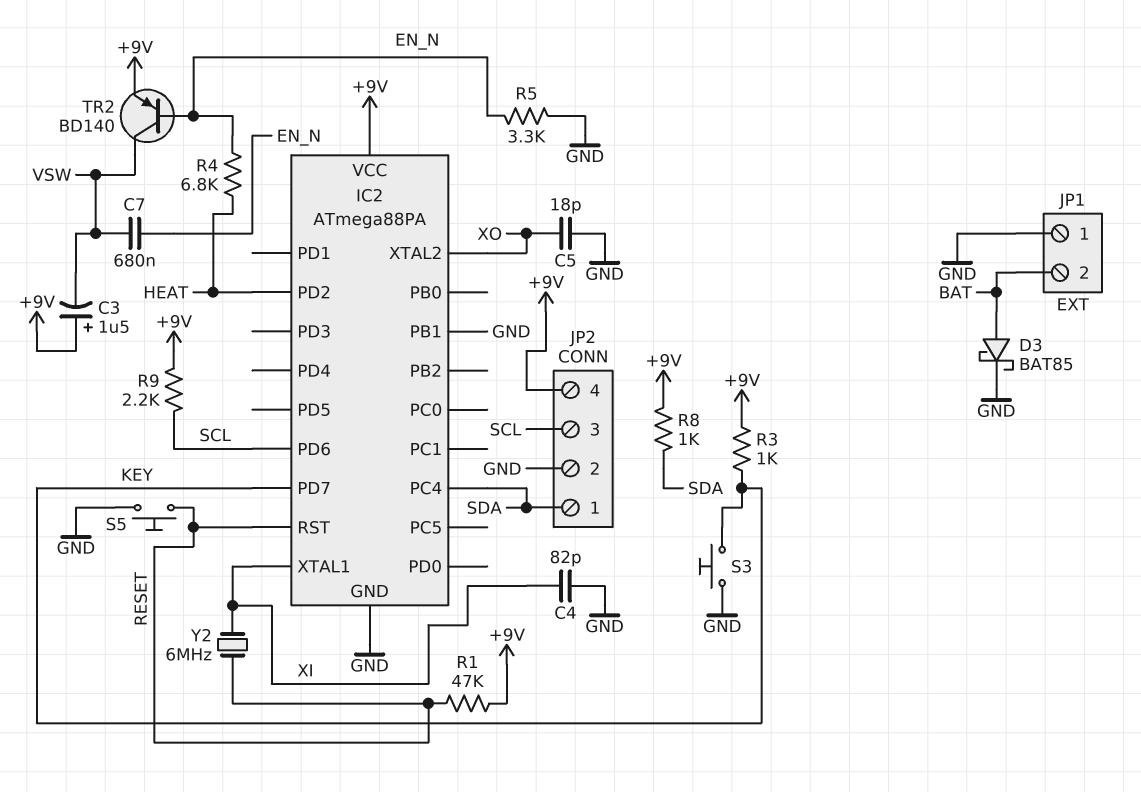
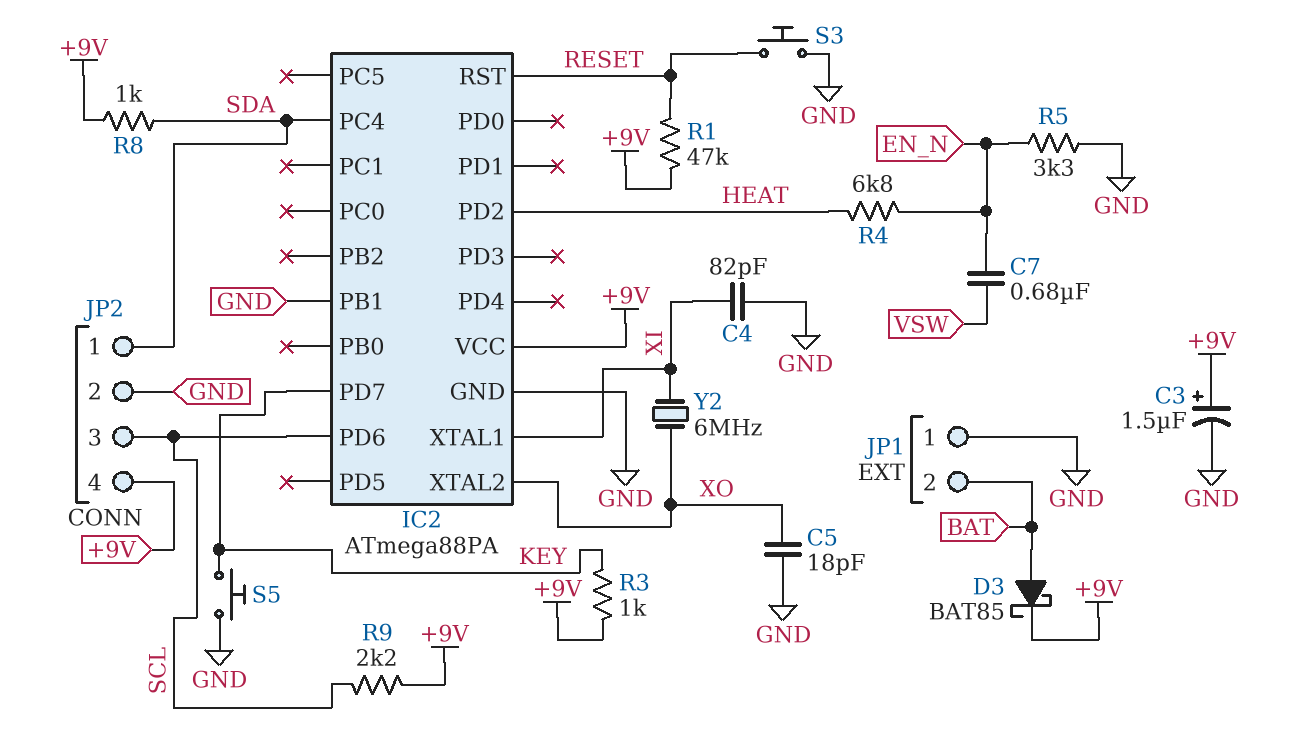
C3: 1.5uF (plus +9V, minus VSW) -> 1.5uF (plus +9V, minus GND)
D3: schottky BAT85 (A BAT, K GND) -> schottky BAT85 (A BAT, K +9V)
S3: button (GND, KEY) -> button (GND, RESET)
S5: button (GND, RESET) -> button (GND, KEY)
TR2: PNP BD140 (B EN_N, C VSW, E +9V) -> none
Y2: 6MHz (RESET, XI) -> 6MHz (XI, XO)

